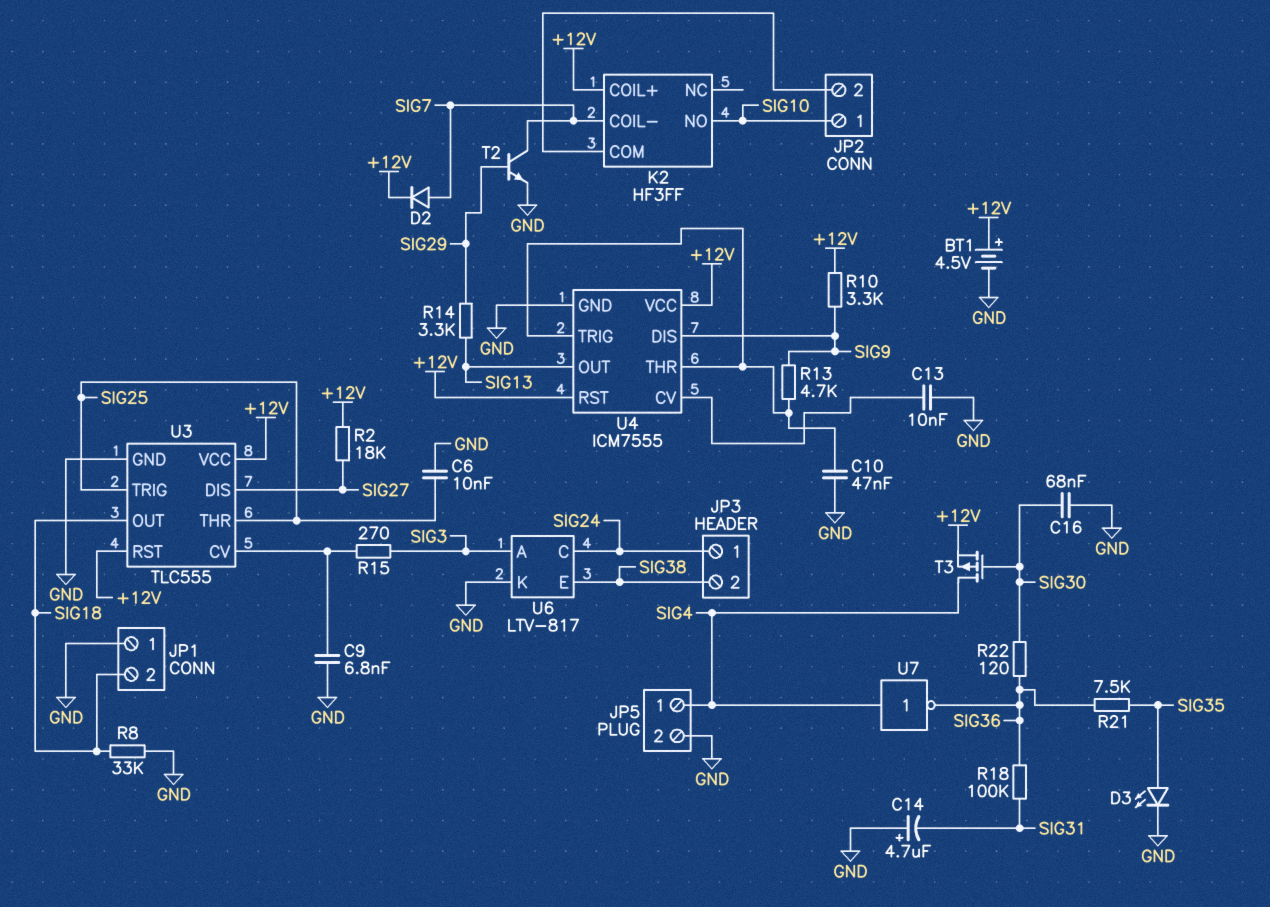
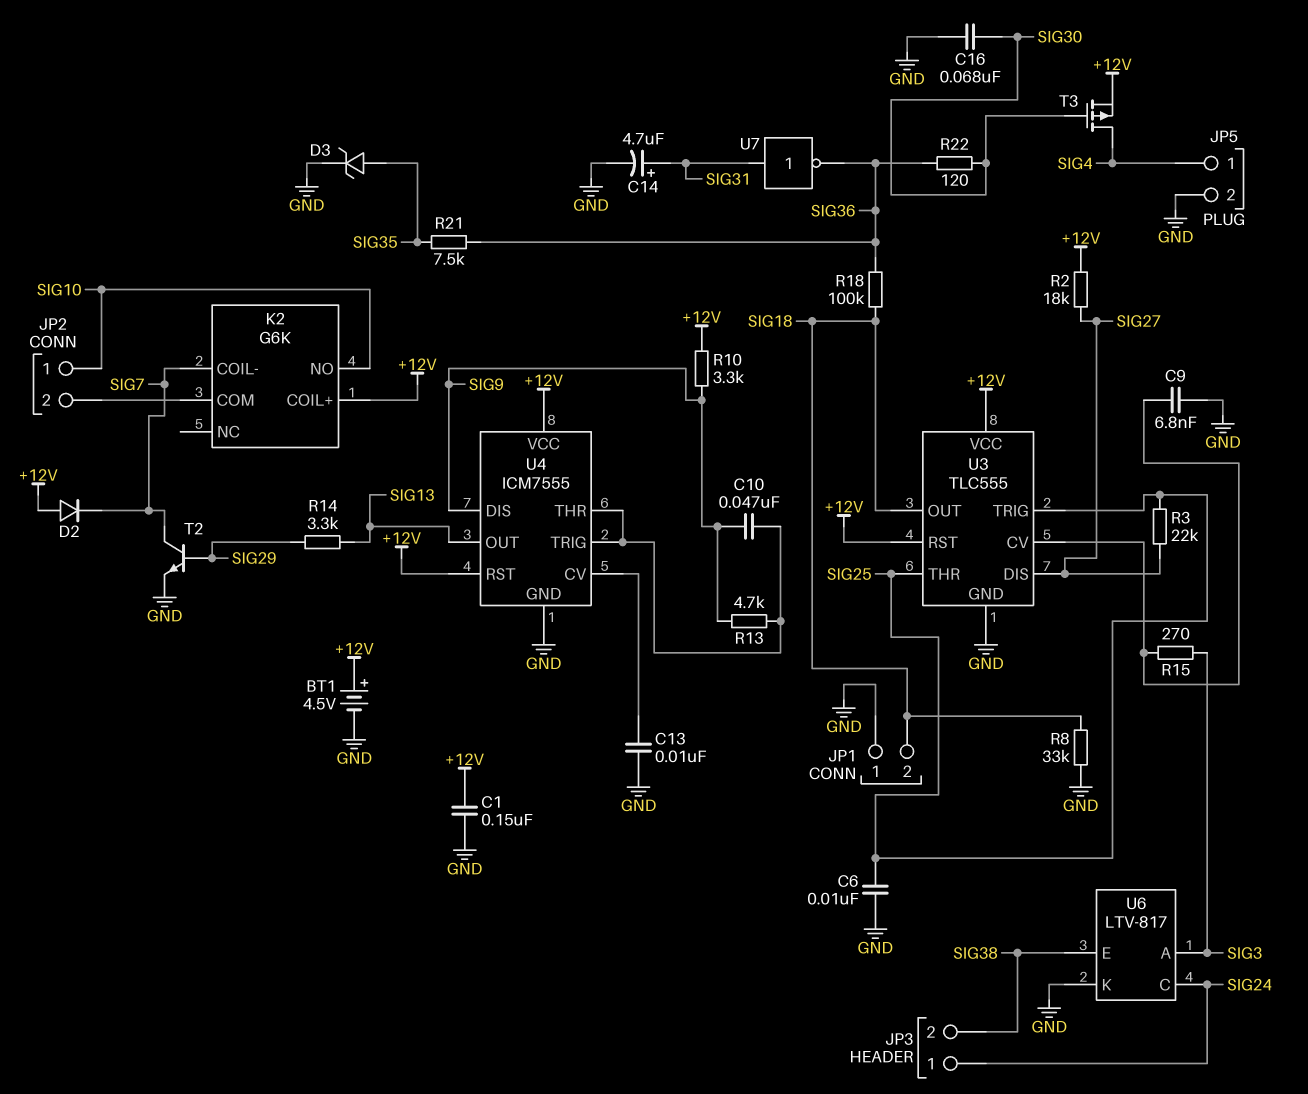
C1: none -> 150nF (+12V, GND)
C10: 47nF (GND, U4/THR) -> 47nF (SIG9, U4/THR)
C14: 4.7uF (plus GND, minus SIG31) -> 4.7uF (plus SIG31, minus GND)
D2: diode (A SIG7, K +12V) -> diode (A +12V, K SIG7)
D3: LED (A SIG35, K GND) -> zener (A SIG35, K GND)
K2: HF3FF -> G6K
R3: none -> 22k (SIG25, SIG27)
R18: 100k (SIG31, SIG36) -> 100k (SIG18, SIG36)
U7: NOT (in SIG4, out SIG36) -> NOT (in SIG31, out SIG36)

